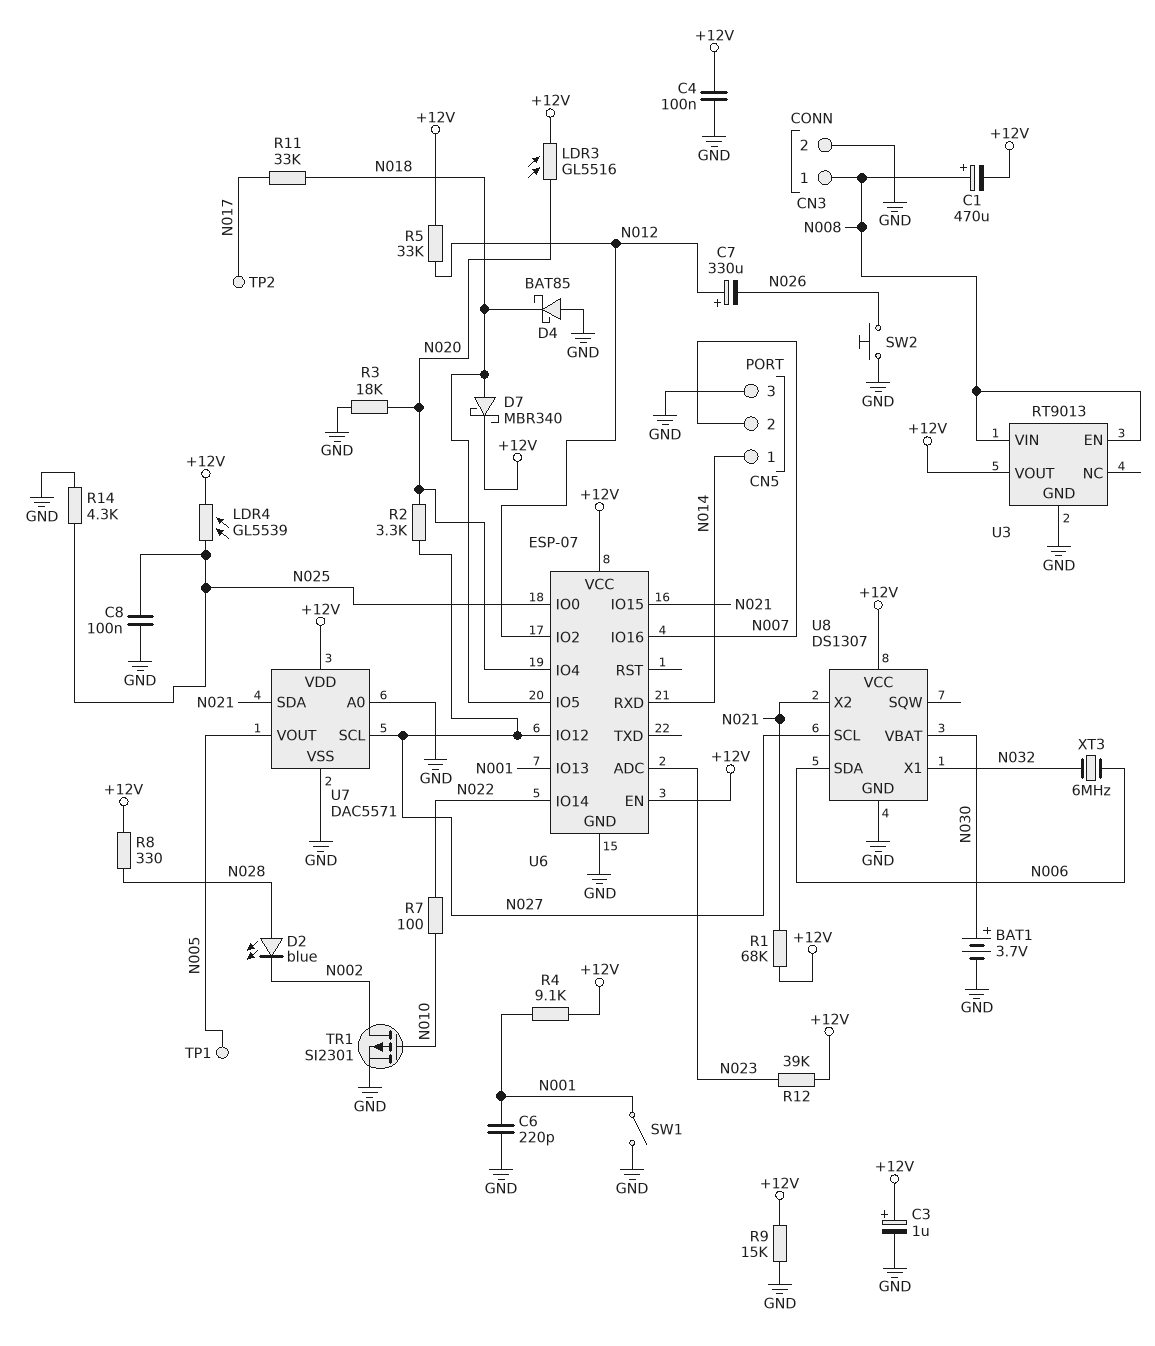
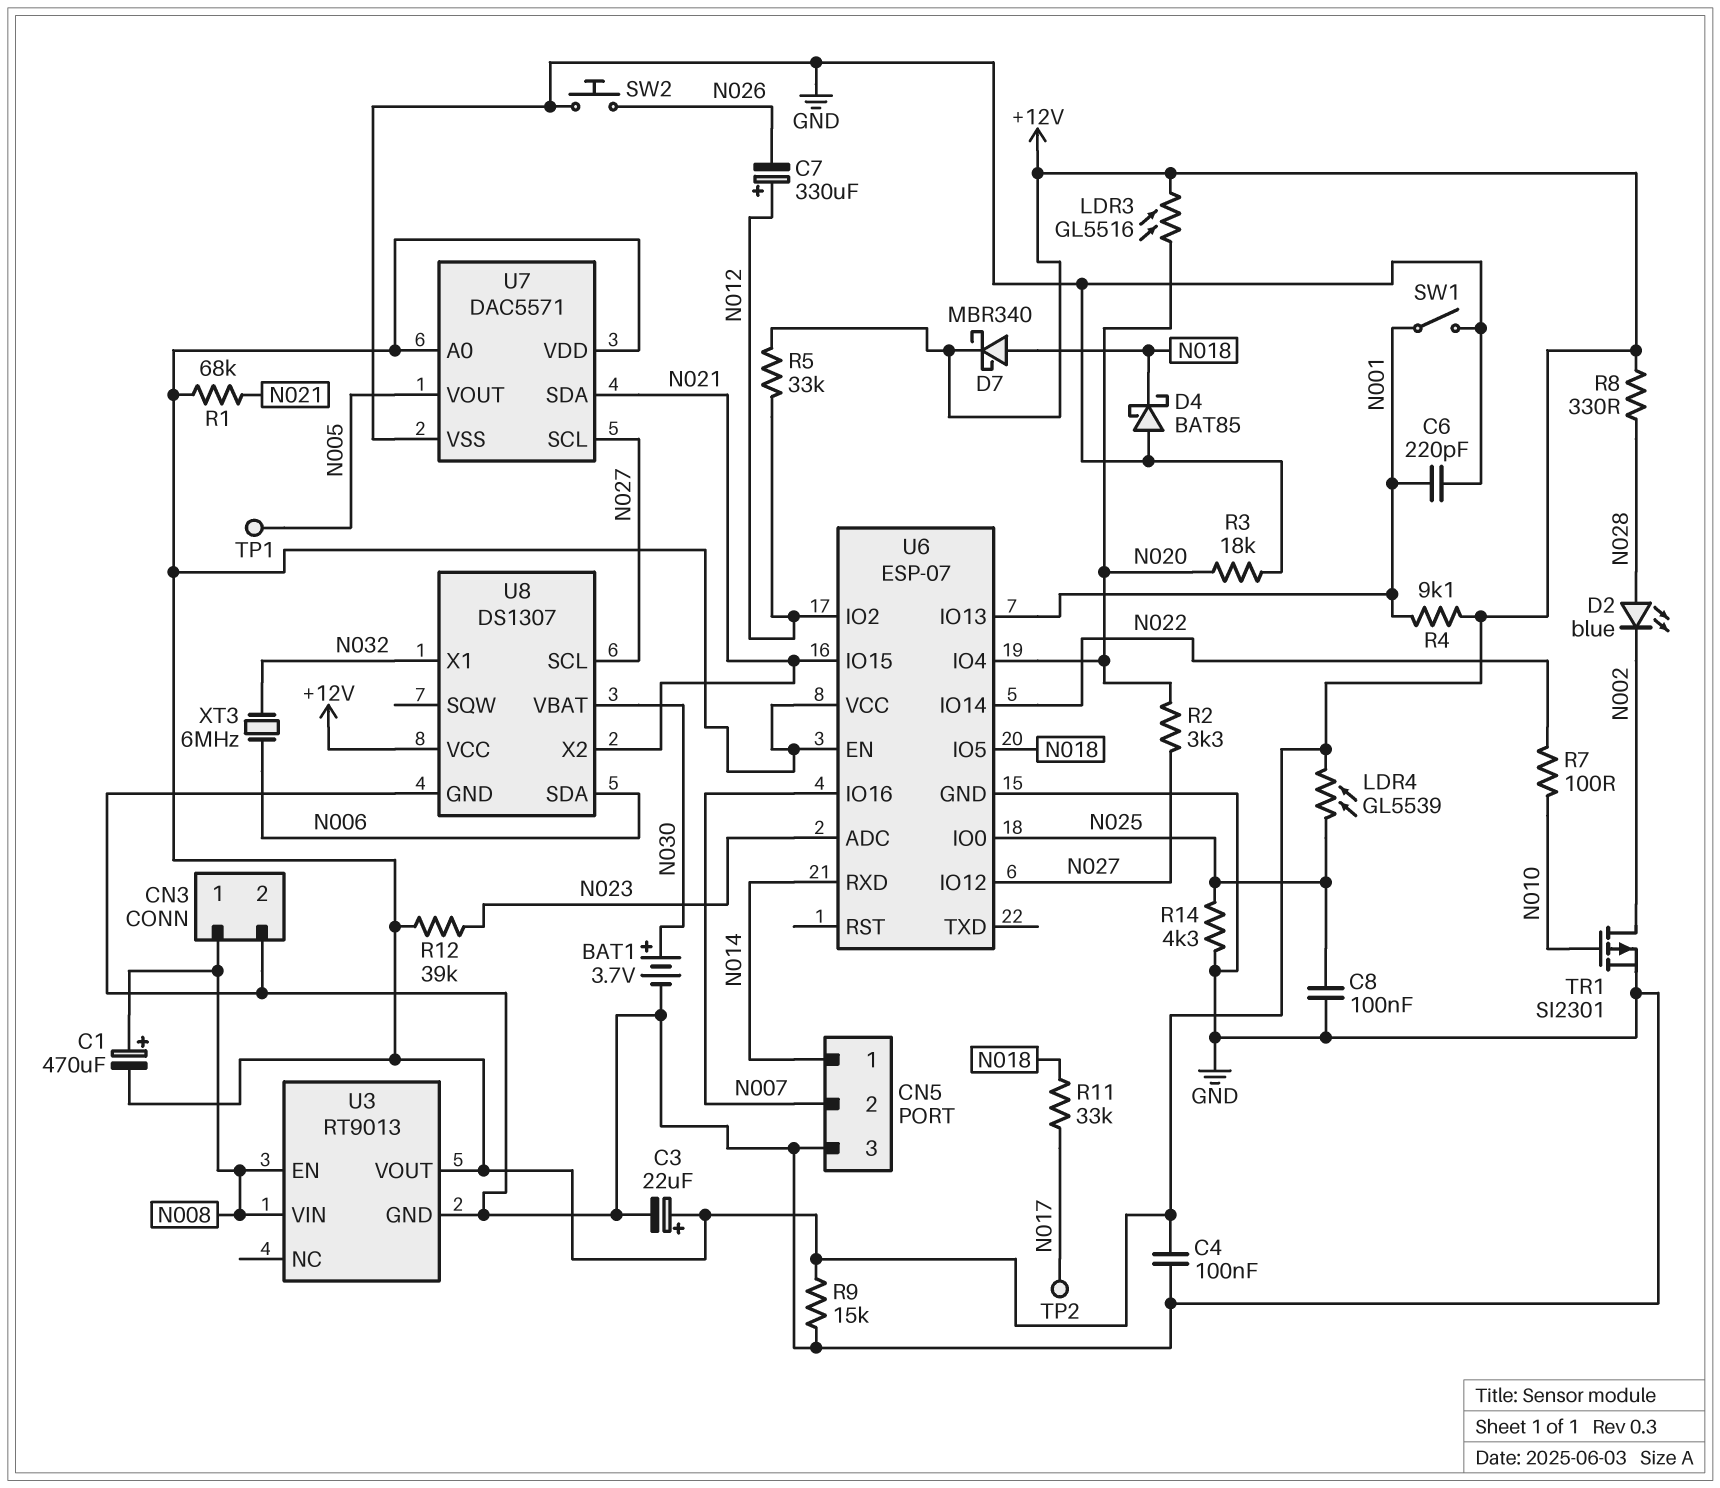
C3: 1uF (plus +12V, minus GND) -> 22uF (plus +12V, minus GND)
U7 pin A0: GND -> +12V

